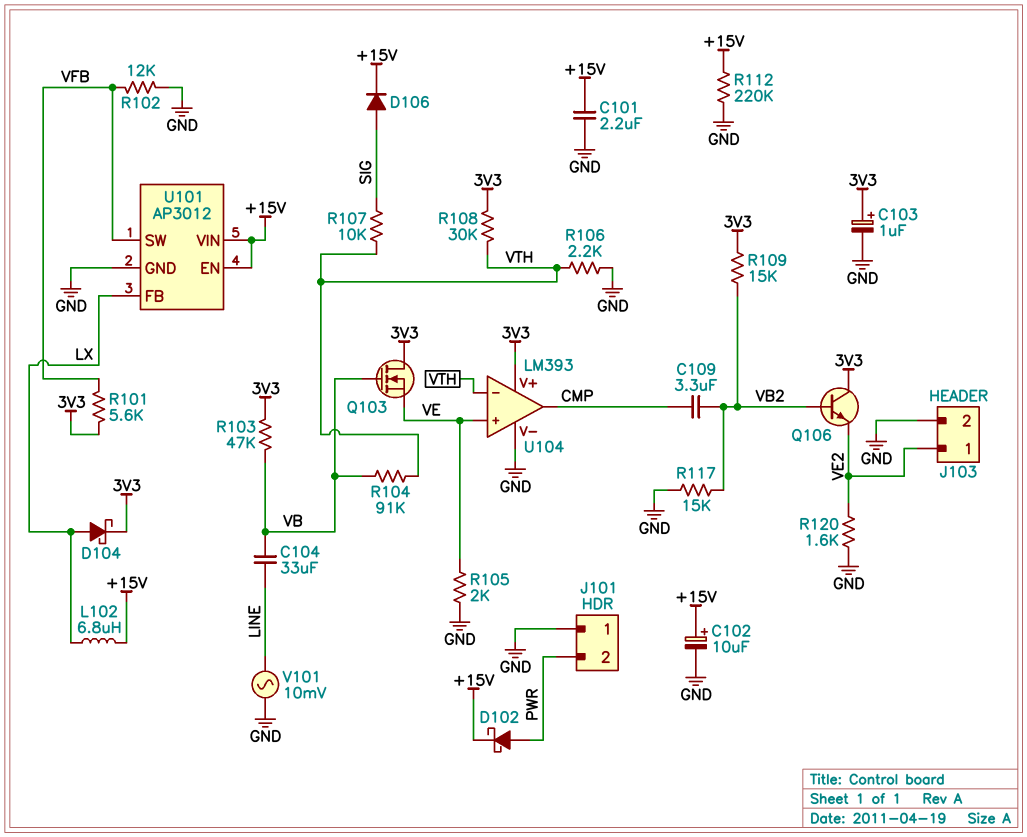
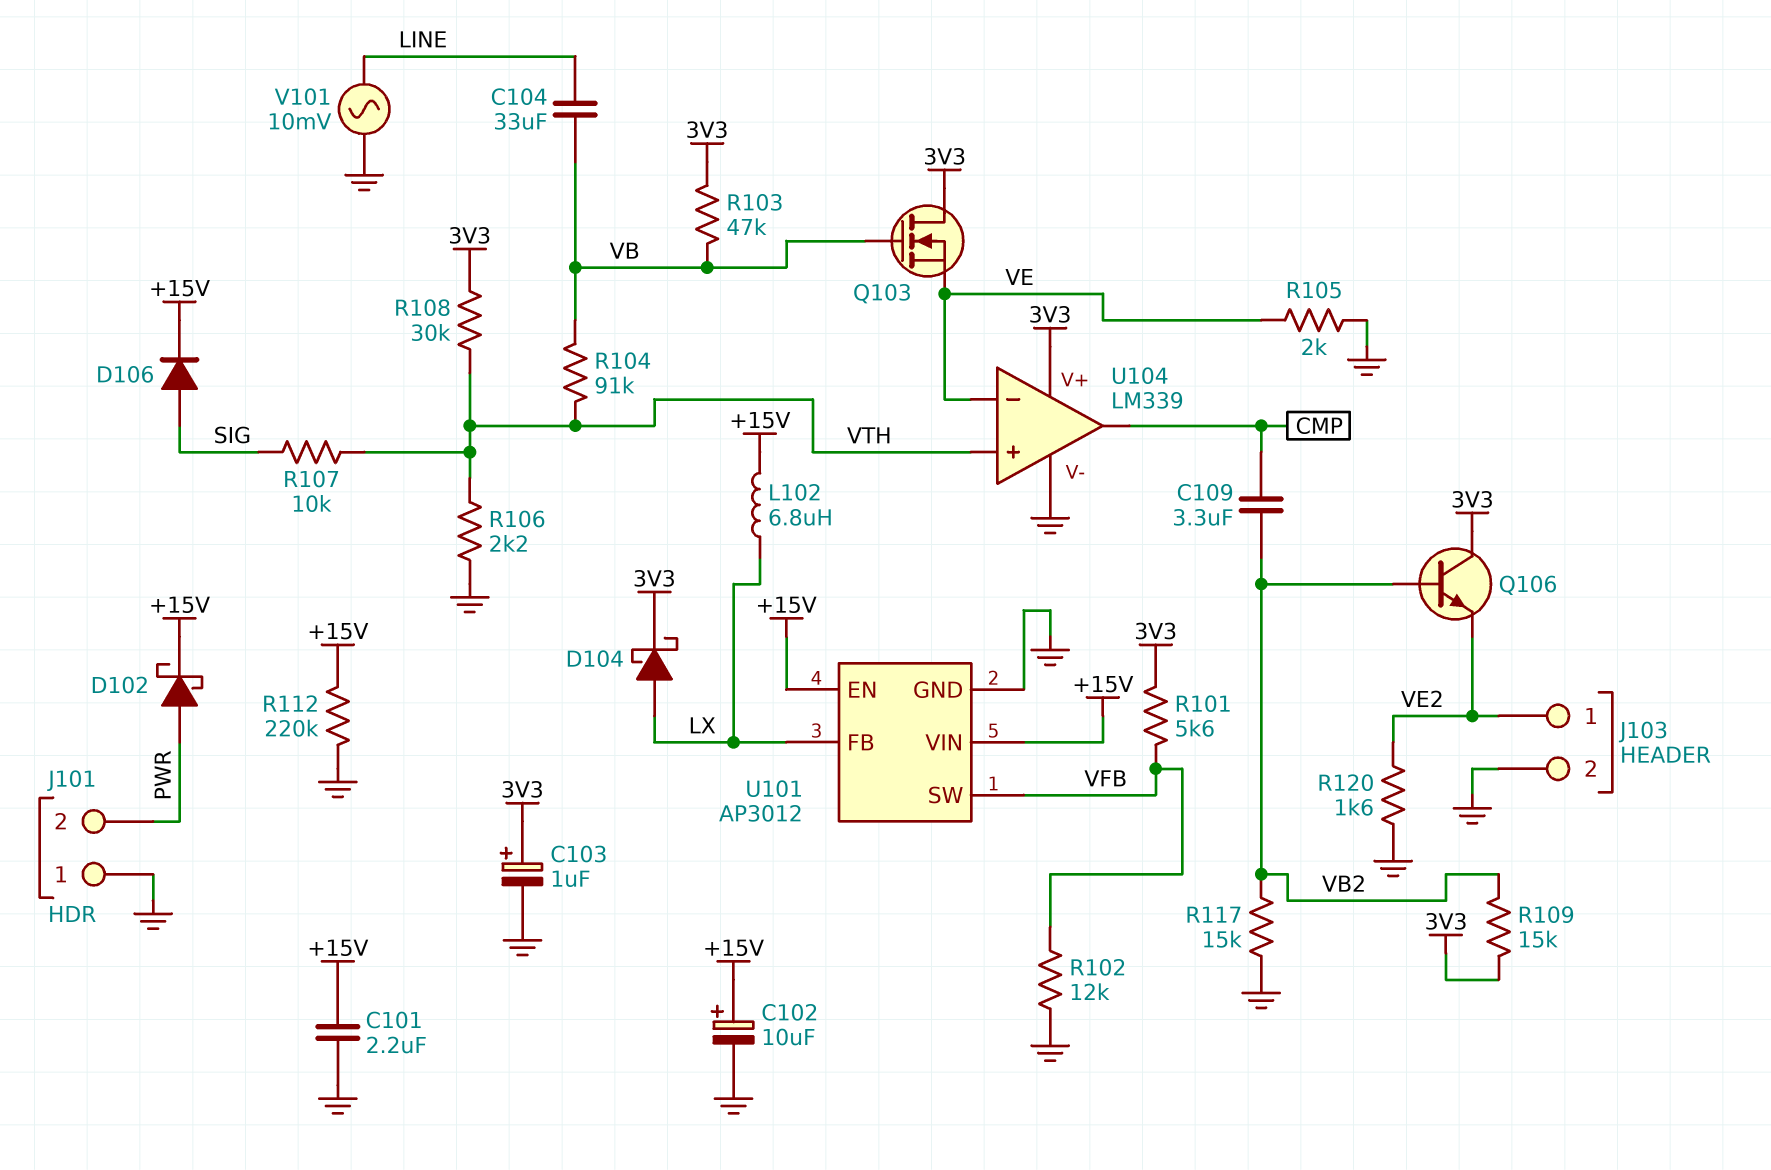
U104: LM393 -> LM339
U104 pin in+: VE -> VTH
U104 pin in-: VTH -> VE

